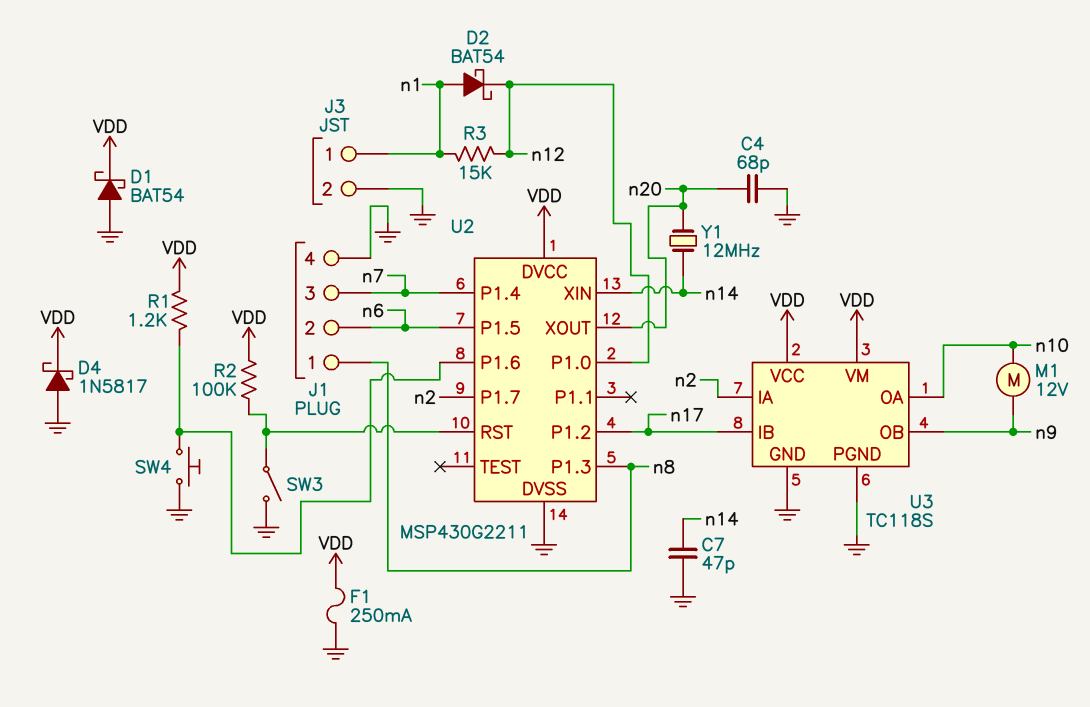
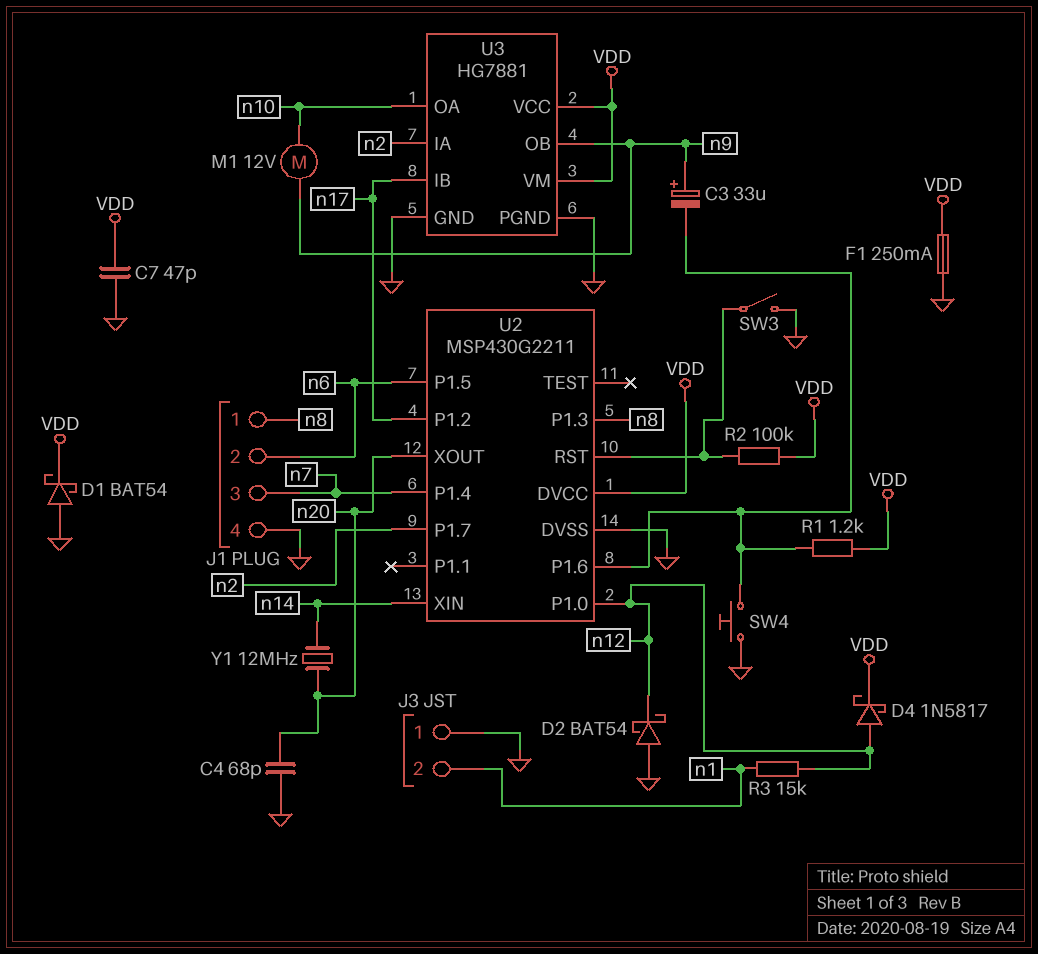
C3: none -> 33uF (plus n9, minus U2/P1.6)
C7: 47pF (GND, n14) -> 47pF (GND, VDD)
D2: schottky BAT54 (A n1, K n12) -> schottky BAT54 (A GND, K n12)
D4: schottky 1N5817 (A GND, K VDD) -> schottky 1N5817 (A n12, K VDD)
J3 pin 1: n1 -> GND
J3 pin 2: GND -> n1
U3: TC118S -> HG7881

